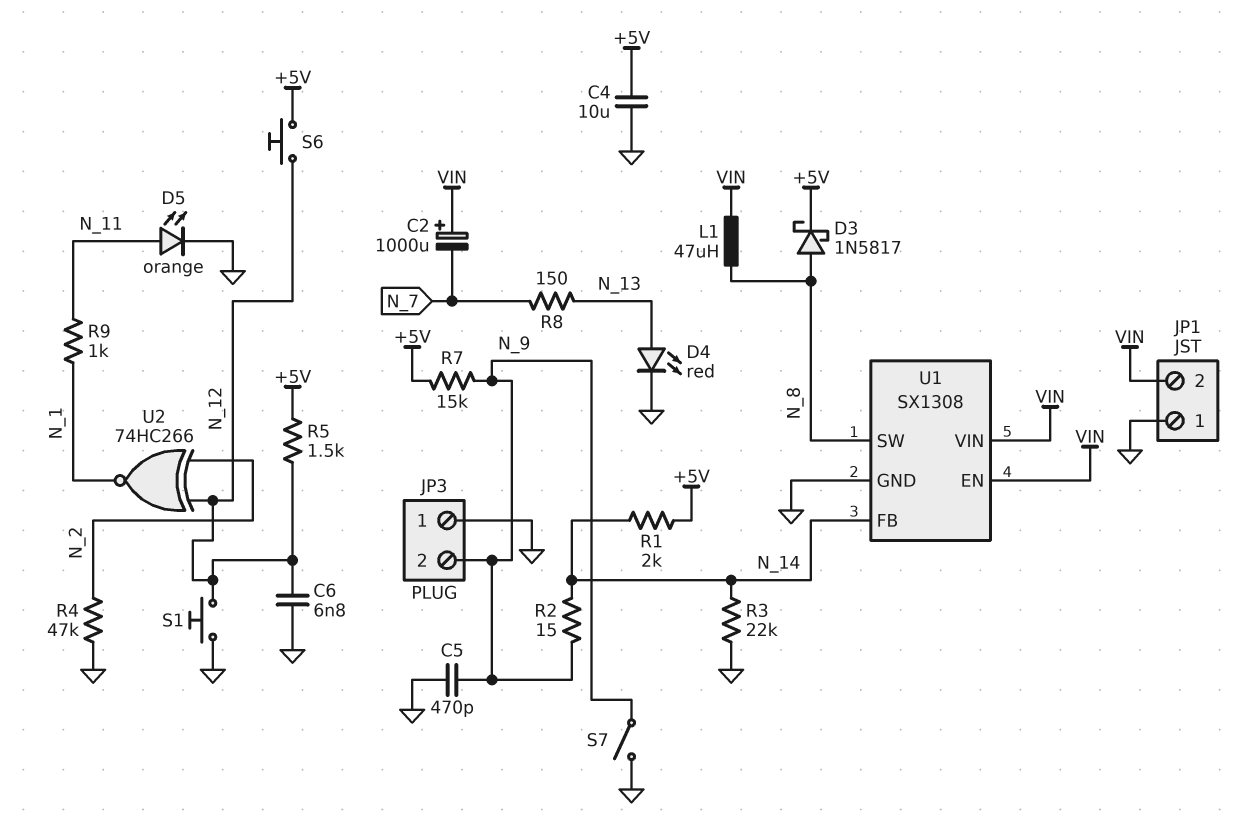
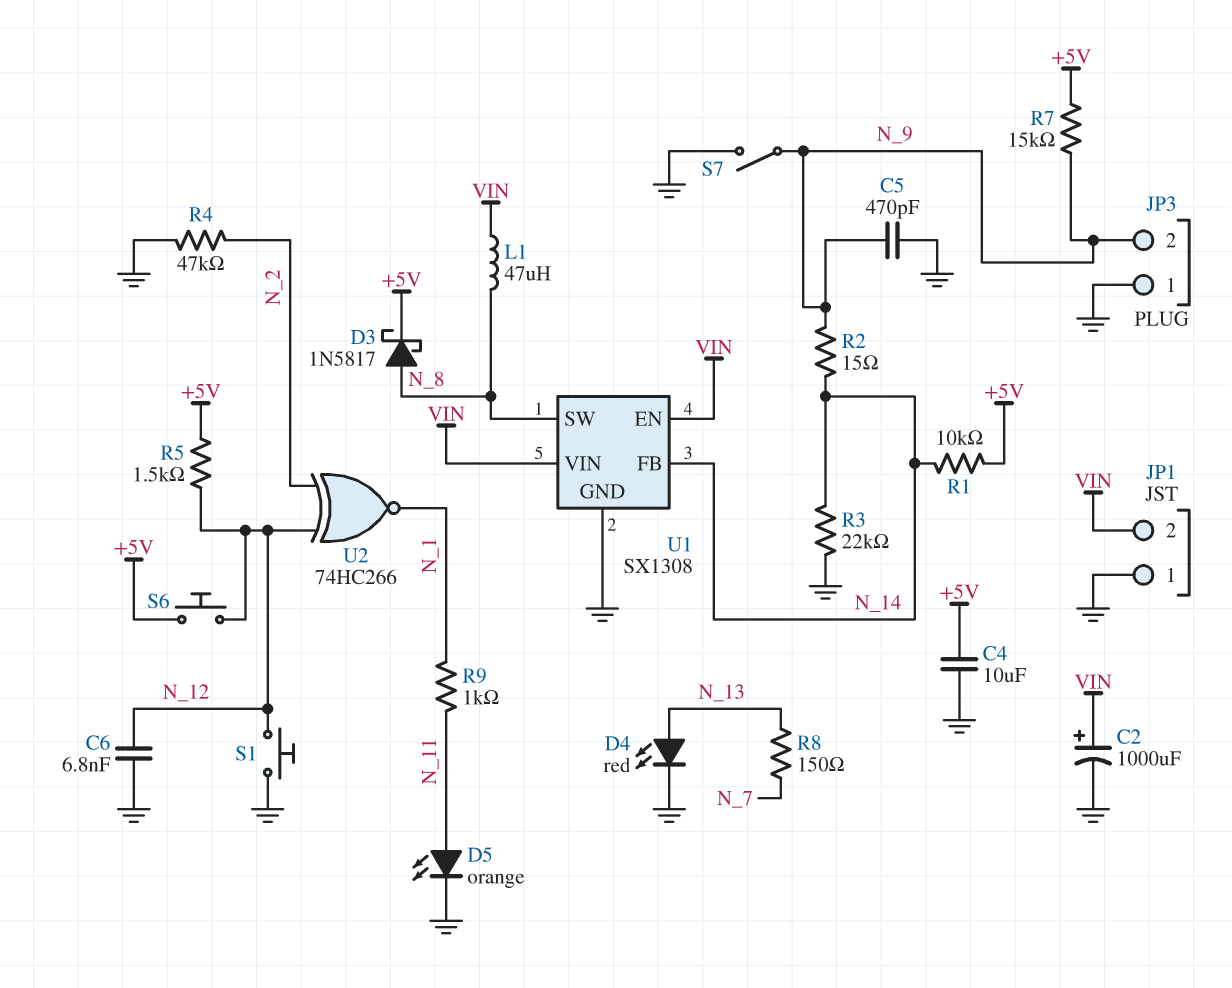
C2: 1000uF (plus VIN, minus N_7) -> 1000uF (plus VIN, minus GND)
R1: 2k (+5V, N_14) -> 10k (+5V, N_14)

